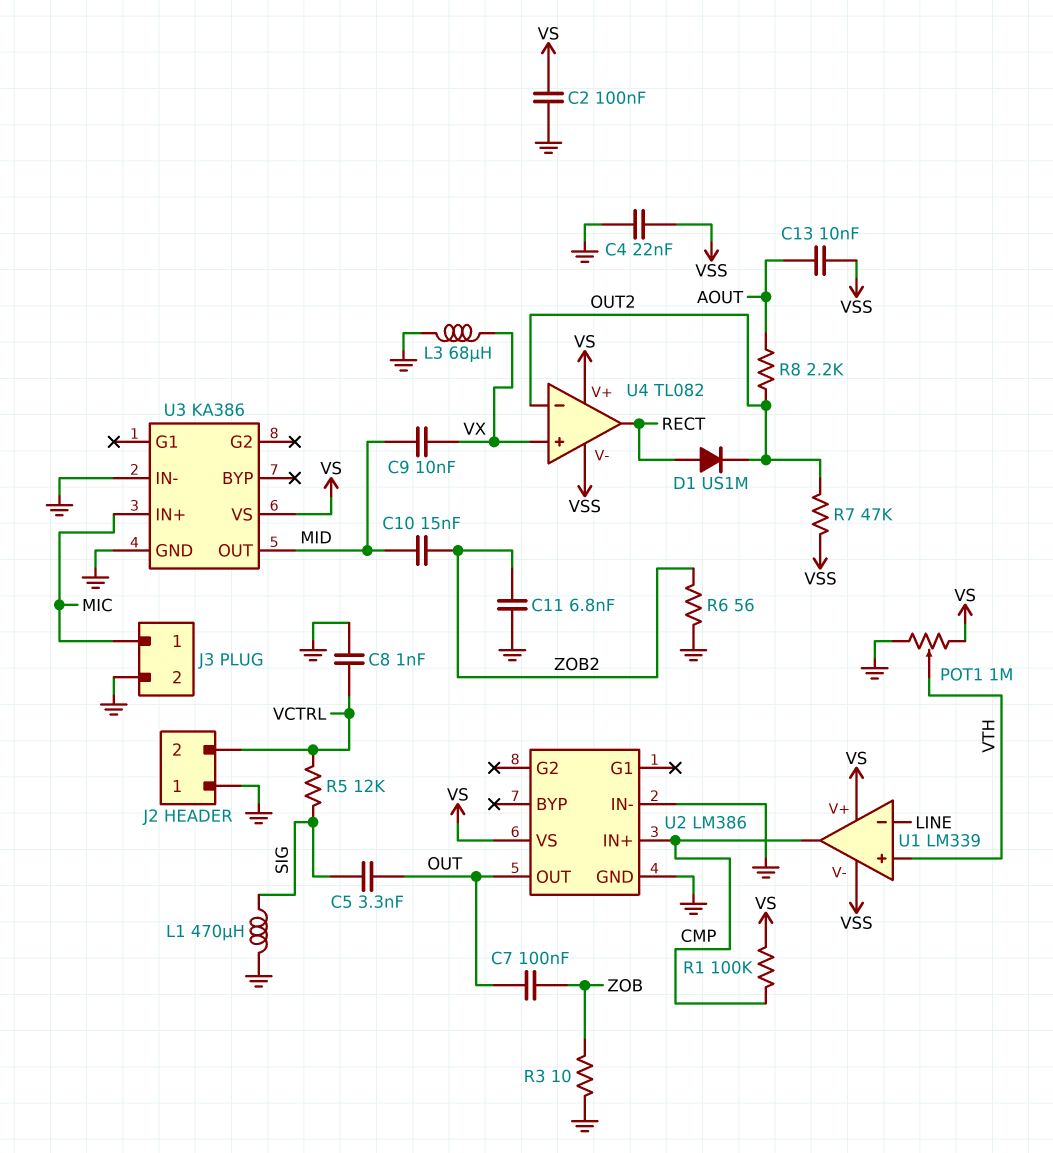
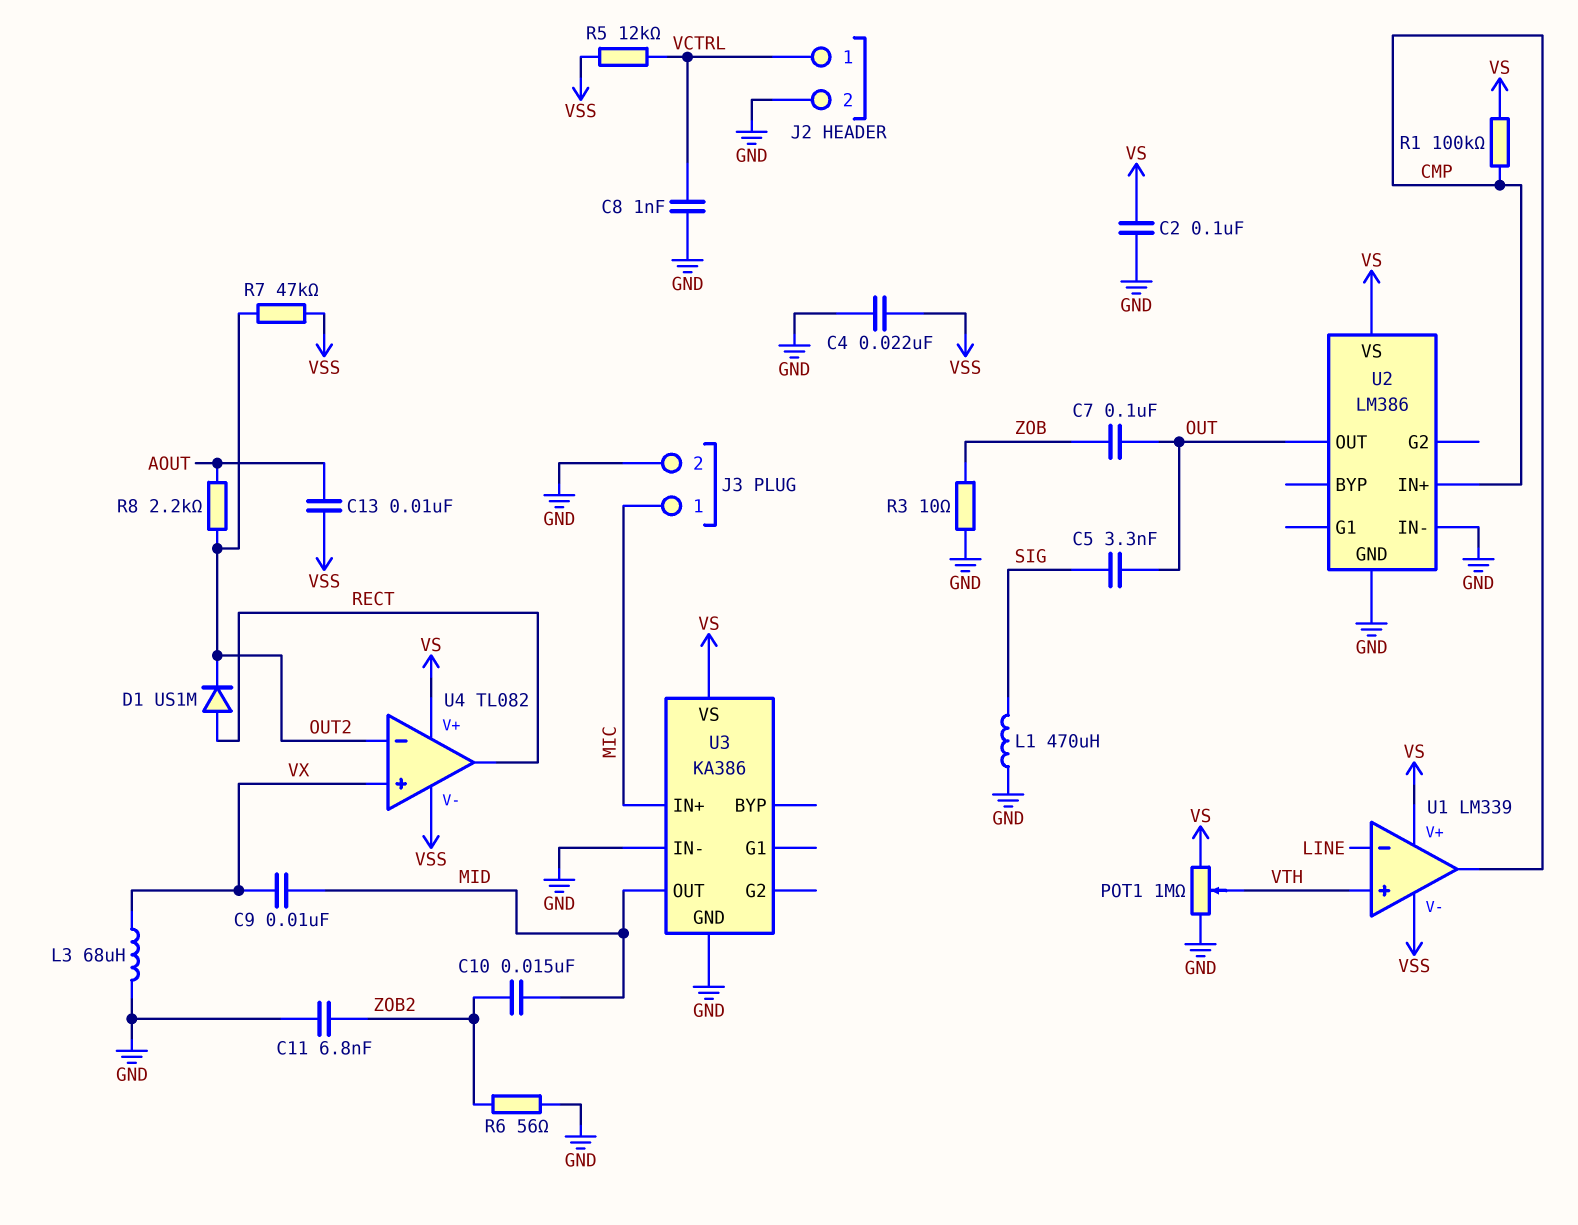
J2 pin 1: GND -> VCTRL
J2 pin 2: VCTRL -> GND
R5: 12k (SIG, VCTRL) -> 12k (VCTRL, VSS)

